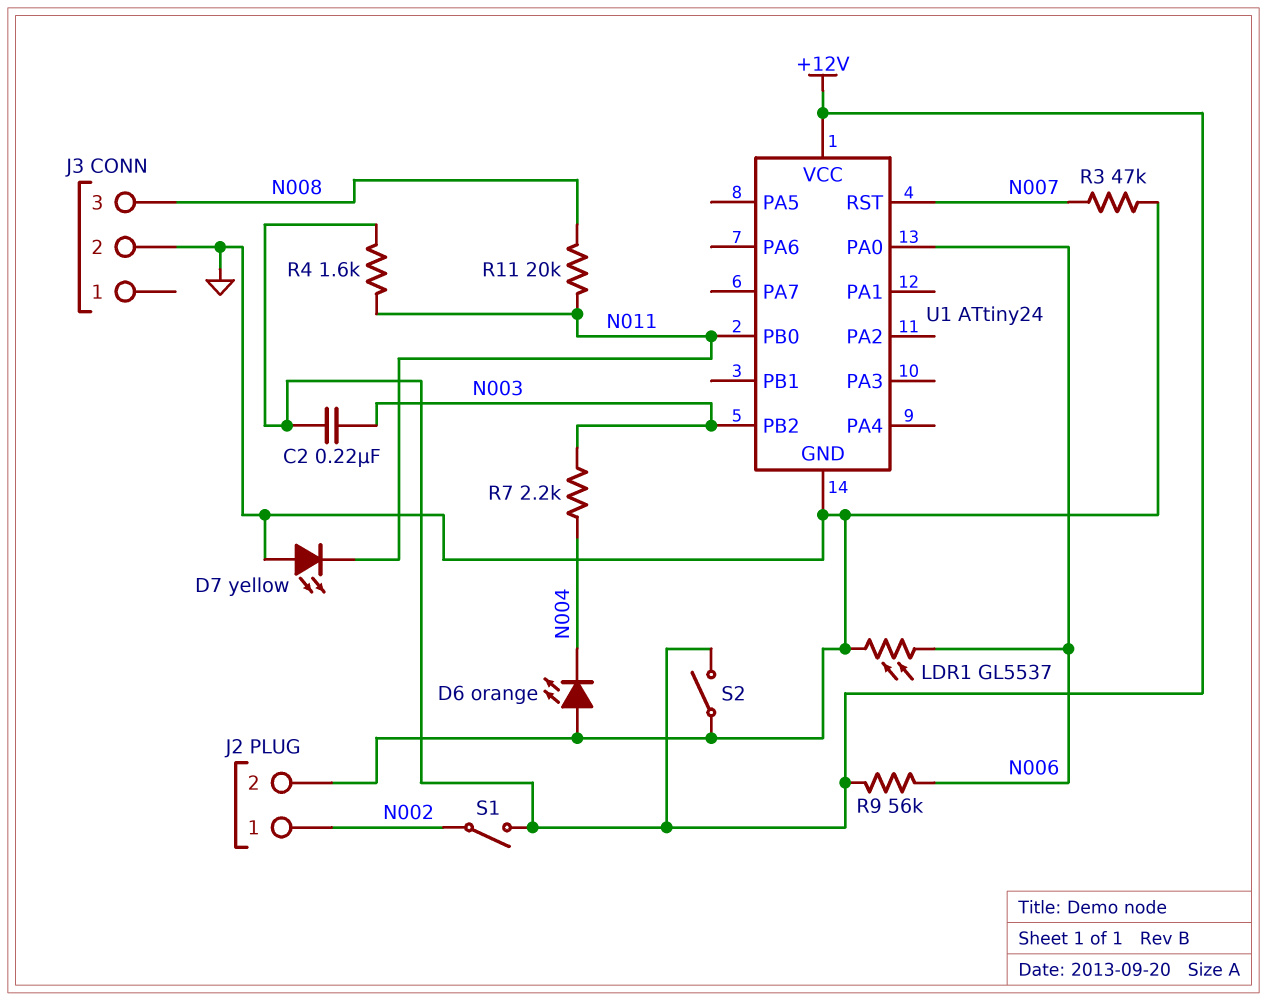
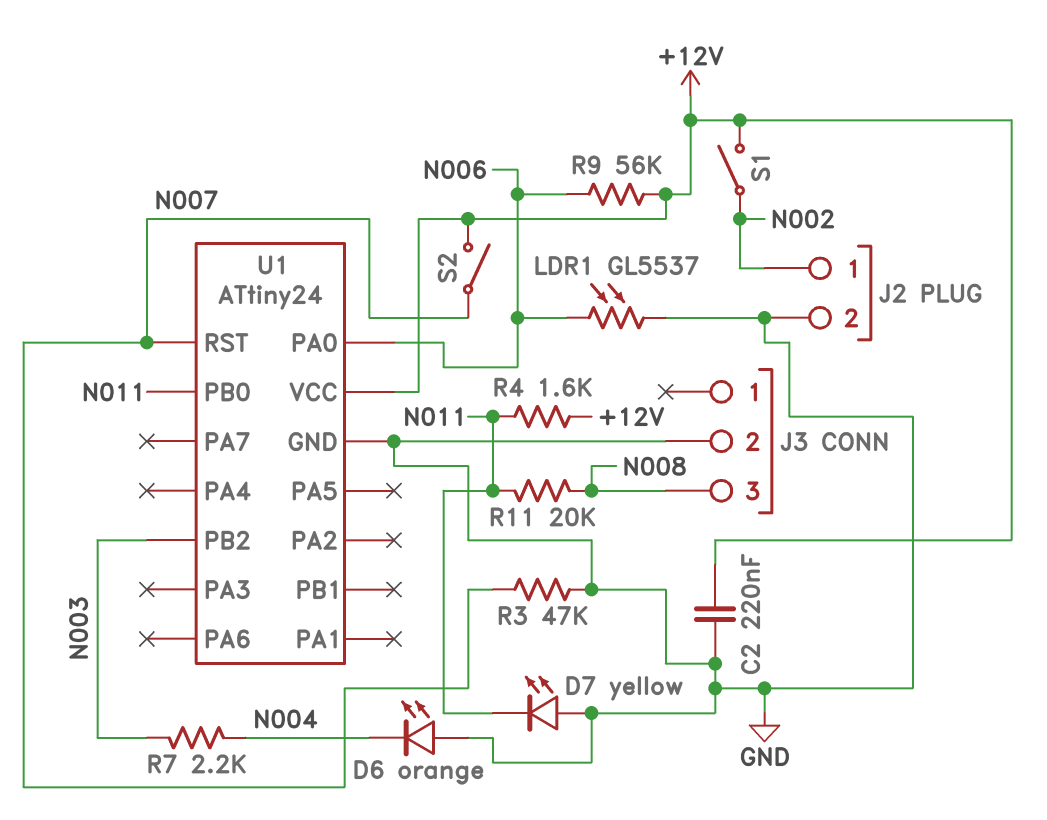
C2: 220nF (+12V, N003) -> 220nF (+12V, GND)
S2: switch (+12V, GND) -> switch (+12V, N007)

